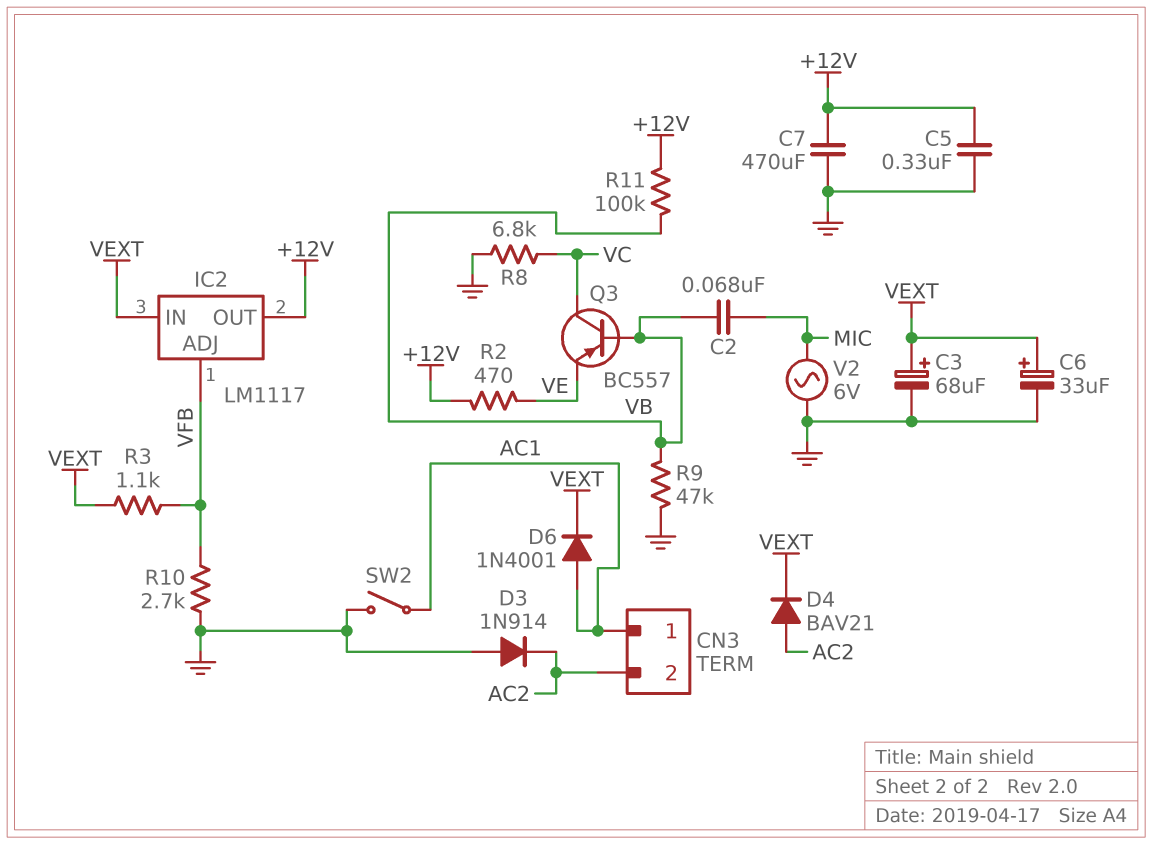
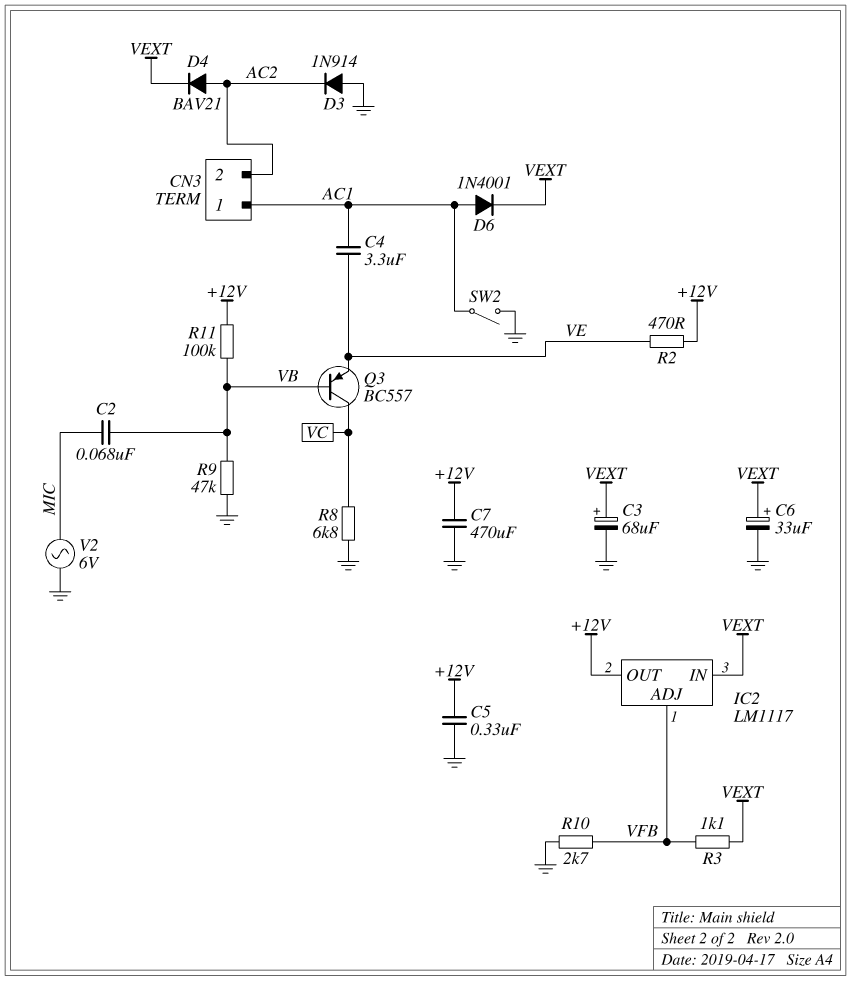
C4: none -> 3.3uF (AC1, VE)

